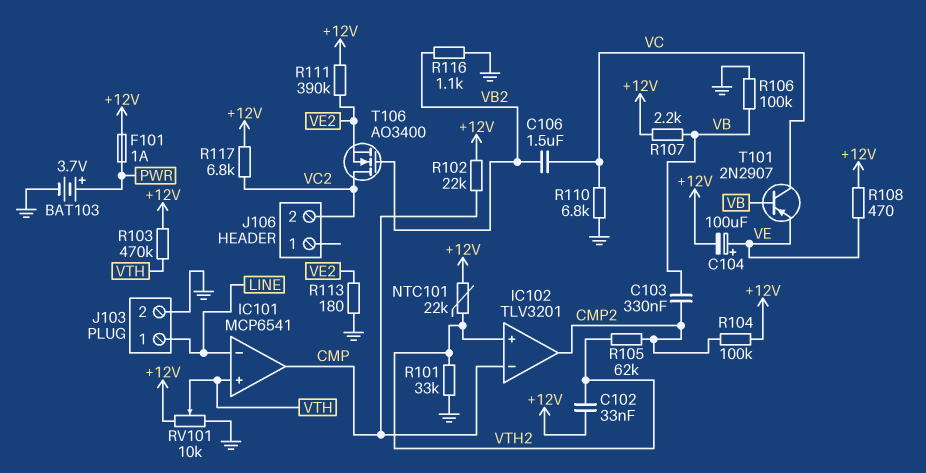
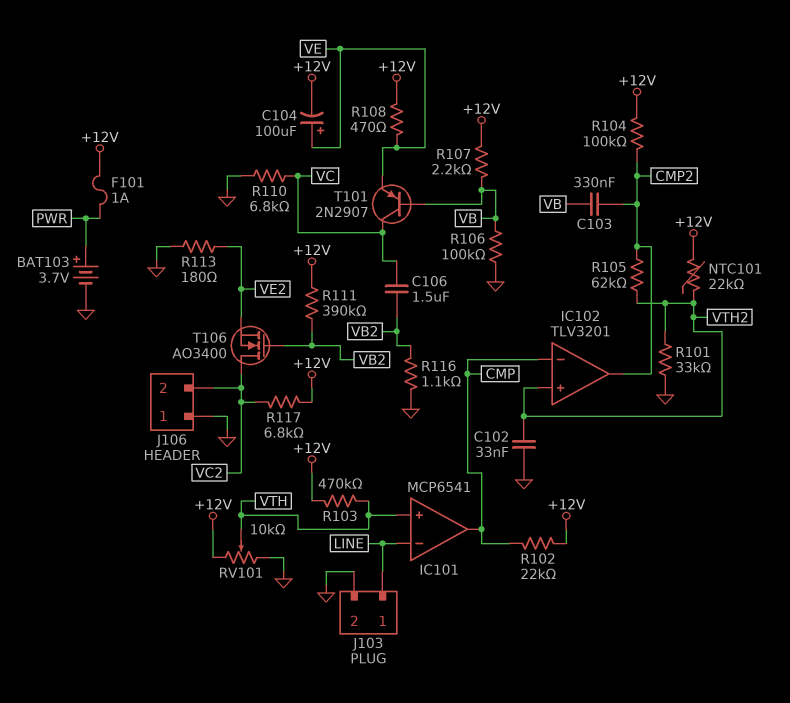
C102: 33nF (+12V, VTH2) -> 33nF (GND, VTH2)
J106 pin 1: none -> GND
R111: 390k (+12V, VE2) -> 390k (+12V, VB2)

